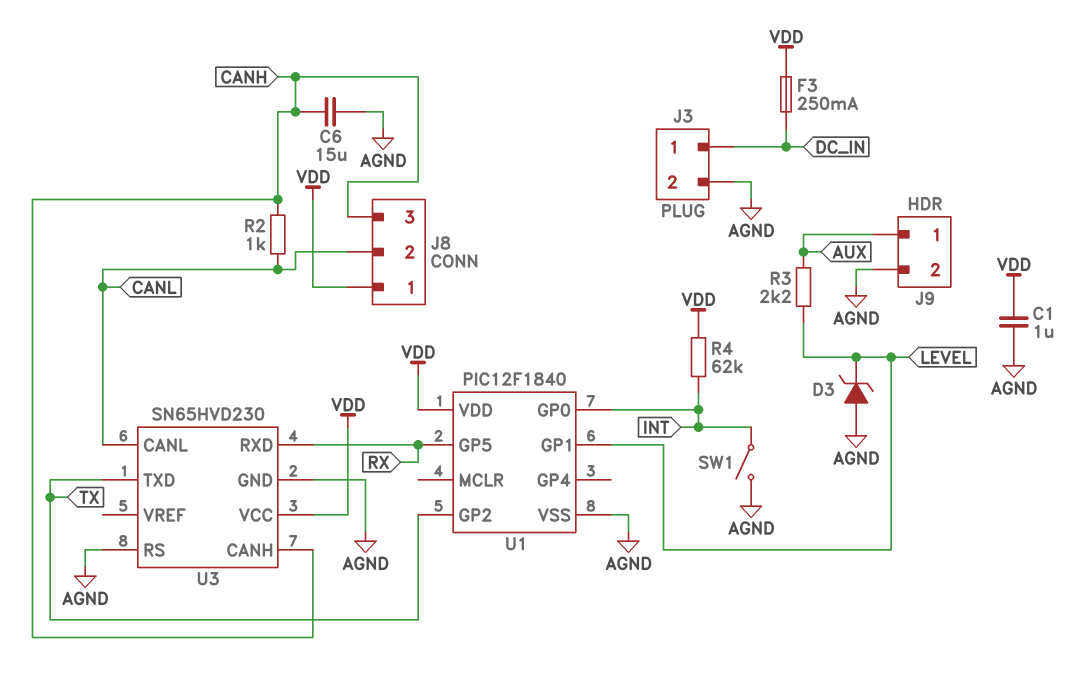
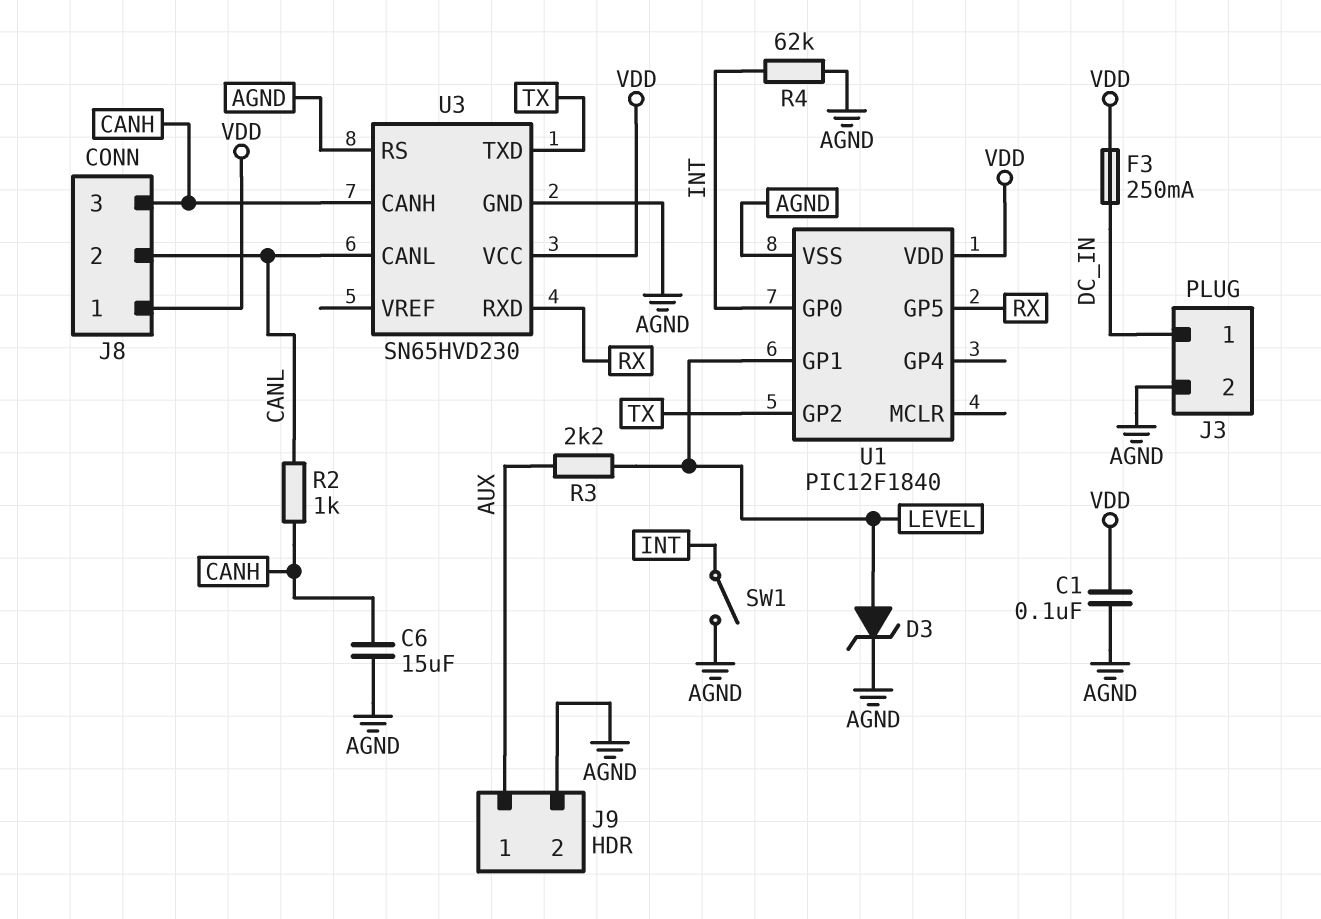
C1: 1uF (AGND, VDD) -> 100nF (AGND, VDD)
D3: zener (A AGND, K LEVEL) -> zener (A LEVEL, K AGND)
R4: 62k (INT, VDD) -> 62k (AGND, INT)

